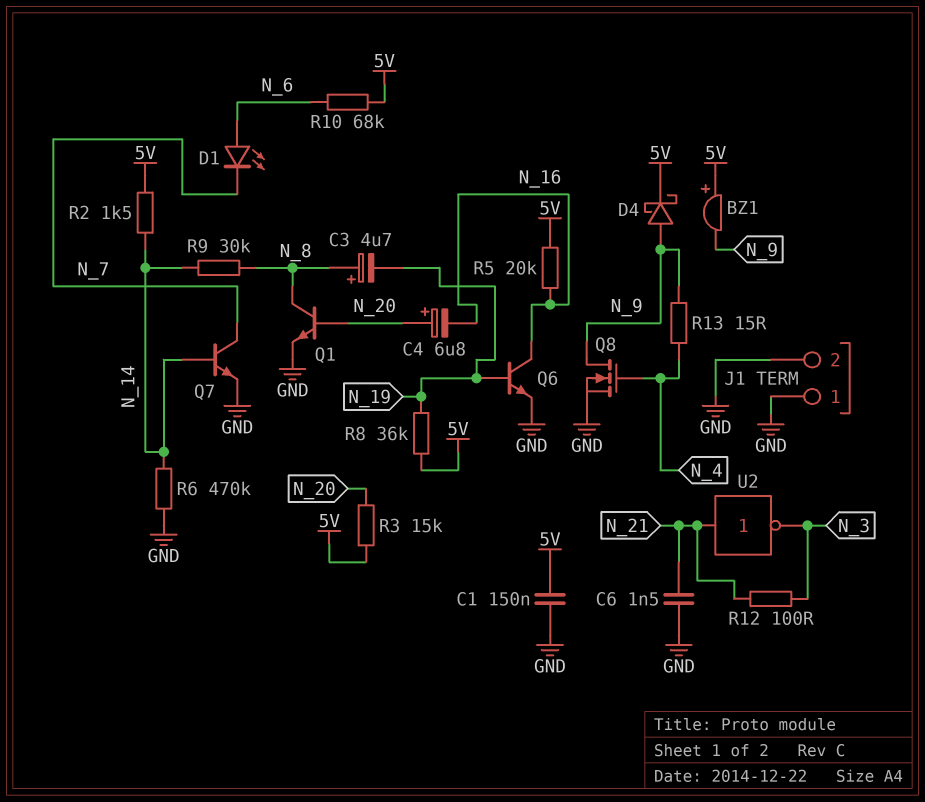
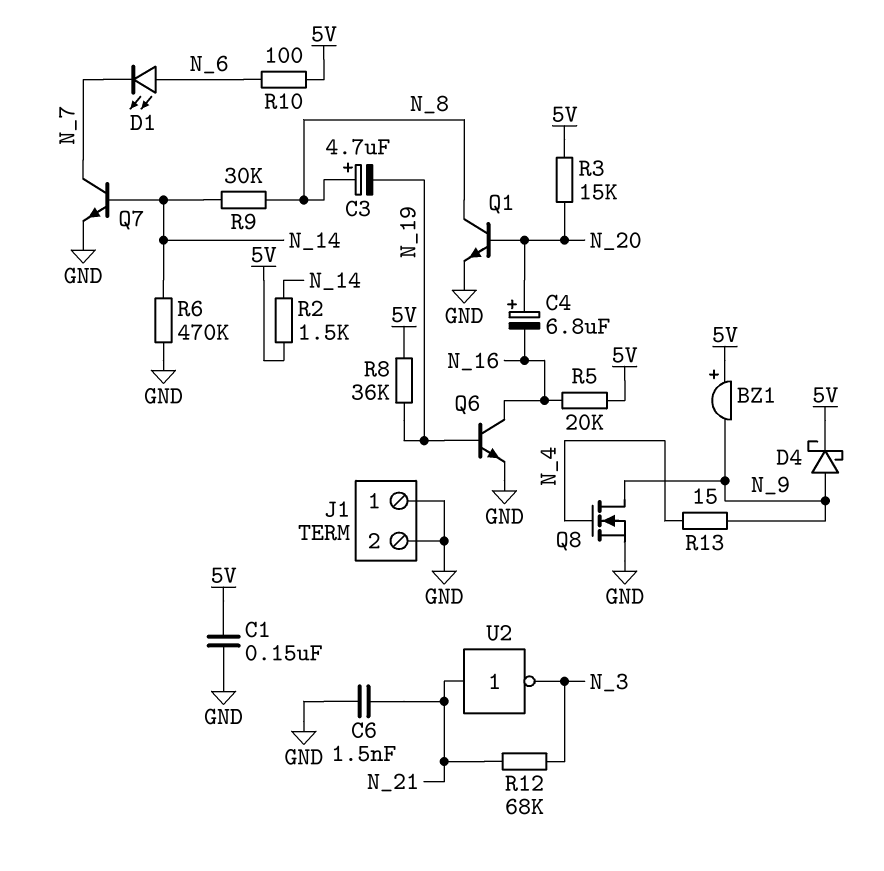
R10: 68k (5V, N_6) -> 100 (5V, N_6)
R12: 100 (N_3, N_21) -> 68k (N_3, N_21)

